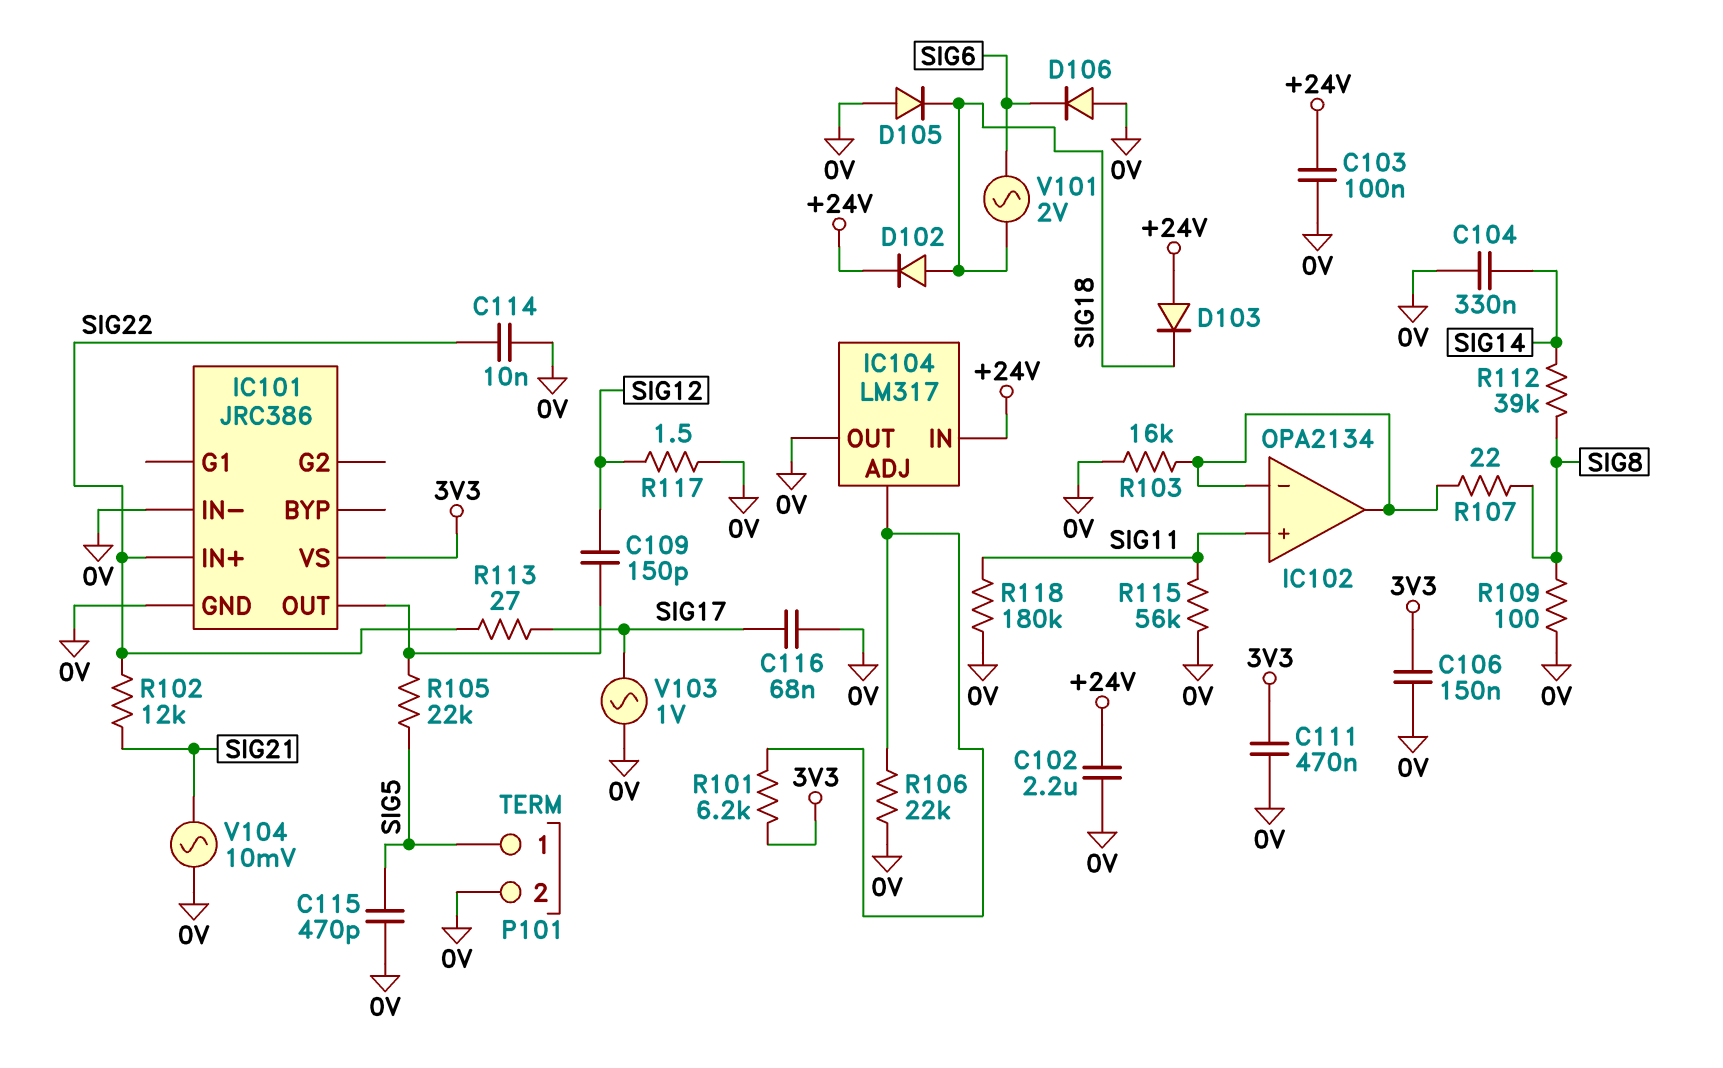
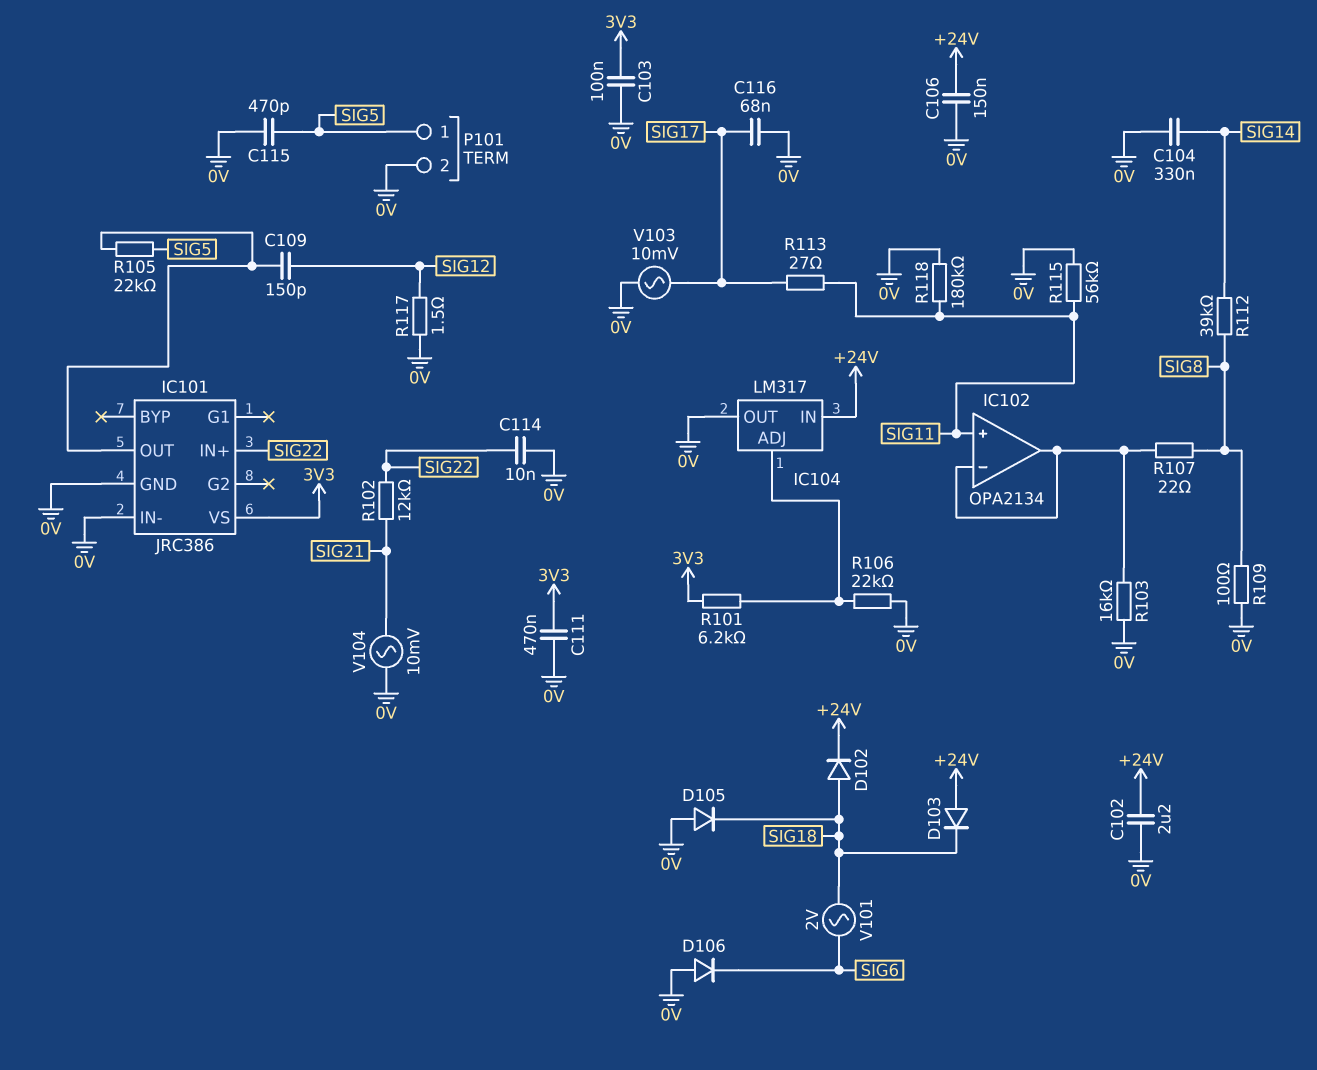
C103: 100nF (+24V, 0V) -> 100nF (0V, 3V3)
C106: 150nF (0V, 3V3) -> 150nF (+24V, 0V)
R113: 27 (SIG17, SIG22) -> 27 (SIG11, SIG17)
V103: AC 1V (0V, SIG17) -> AC 10mV (0V, SIG17)

